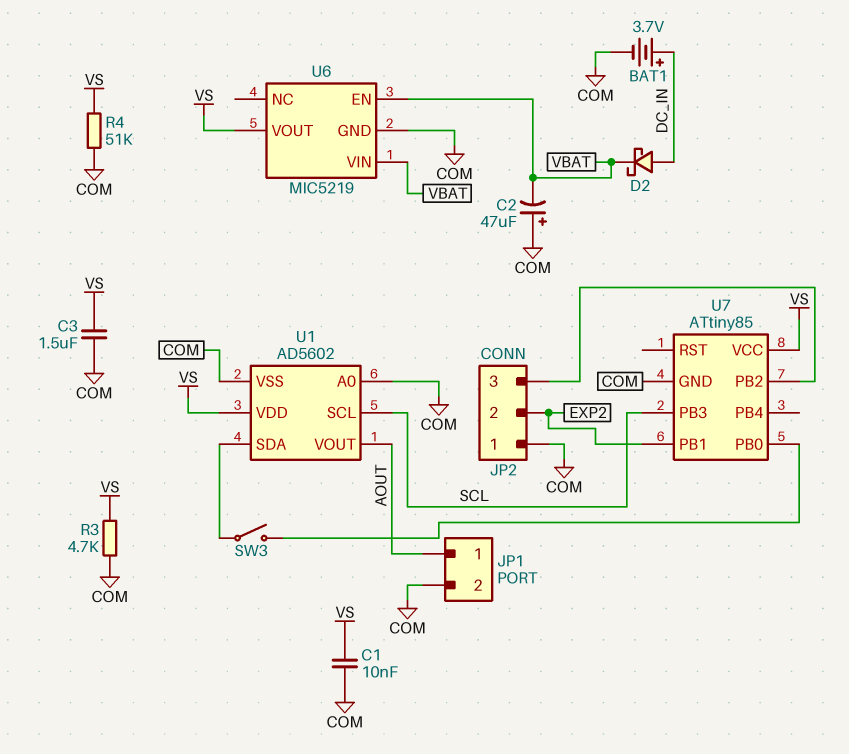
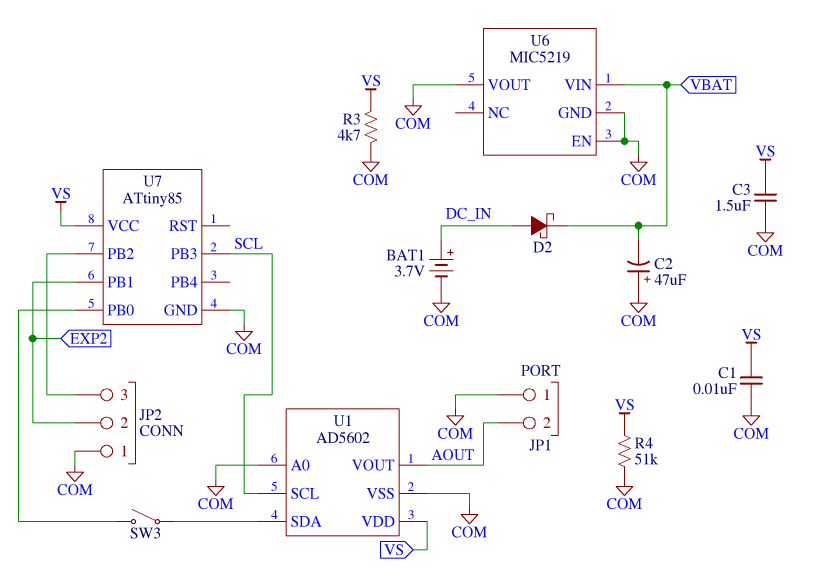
JP1 pin 1: AOUT -> COM
JP1 pin 2: COM -> AOUT
U6 pin EN: VBAT -> COM
U6 pin VOUT: VS -> COM

